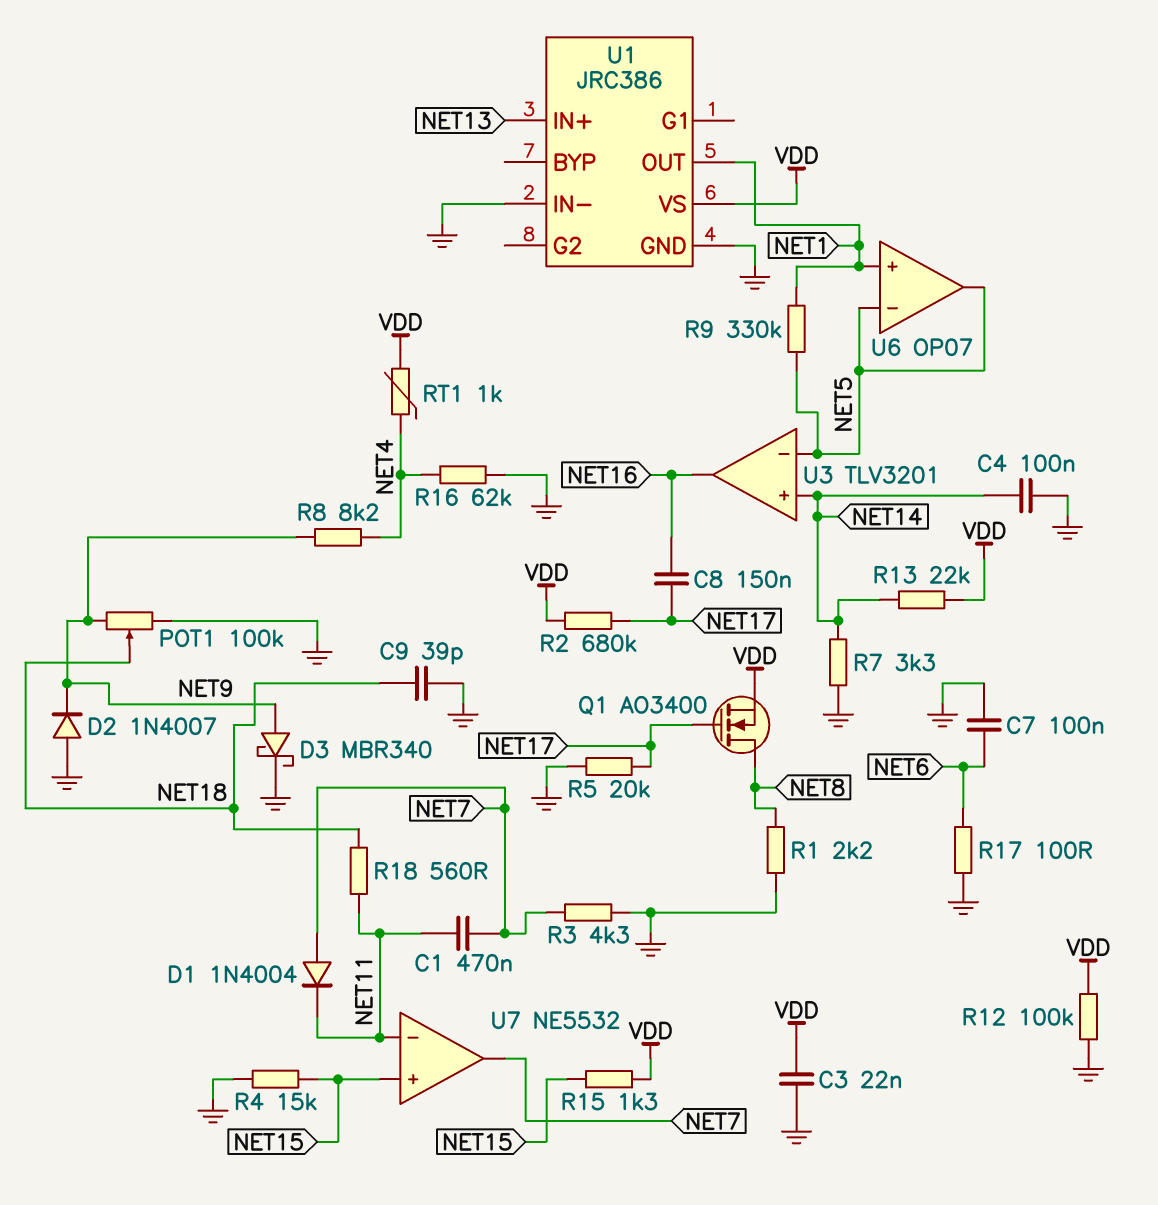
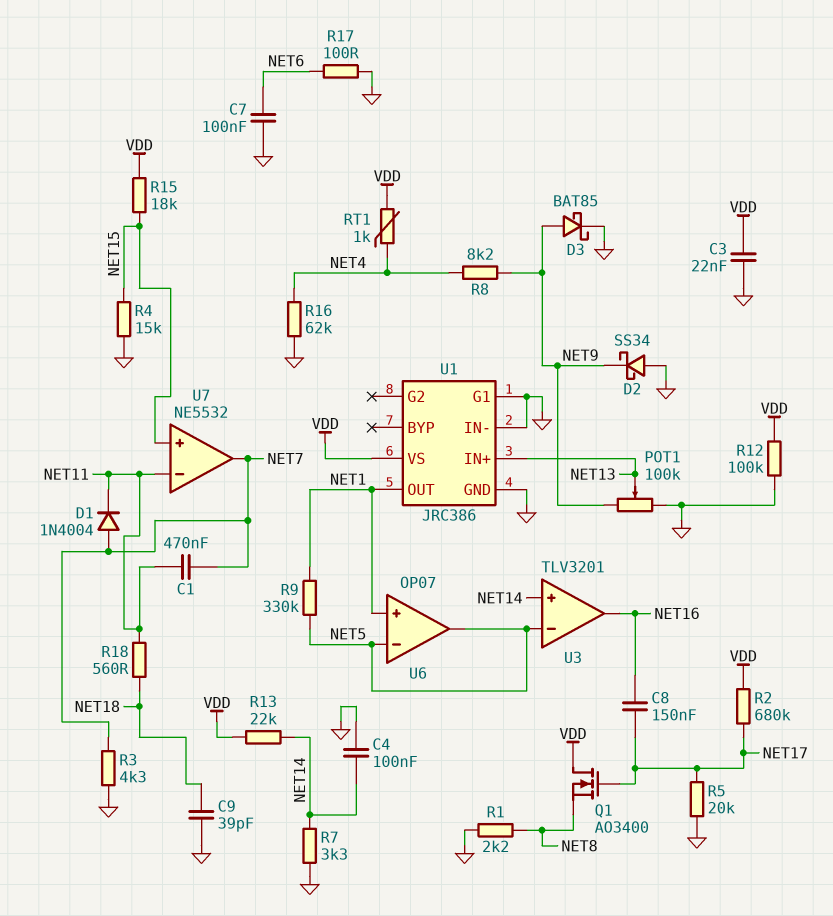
D2: diode 1N4007 (A GND, K NET9) -> schottky SS34 (A GND, K NET9)
D3: schottky MBR340 (A NET9, K GND) -> schottky BAT85 (A NET9, K GND)
POT1: 100k (GND, NET9, wiper NET18) -> 100k (GND, NET9, wiper NET13)
Q1: NMOS AO3400 (G NET17, D NET8, S VDD) -> NMOS AO3400 (G NET17, D VDD, S NET8)
R15: 1.3k (NET15, VDD) -> 18k (NET15, VDD)
U1 pin G1: none -> GND

